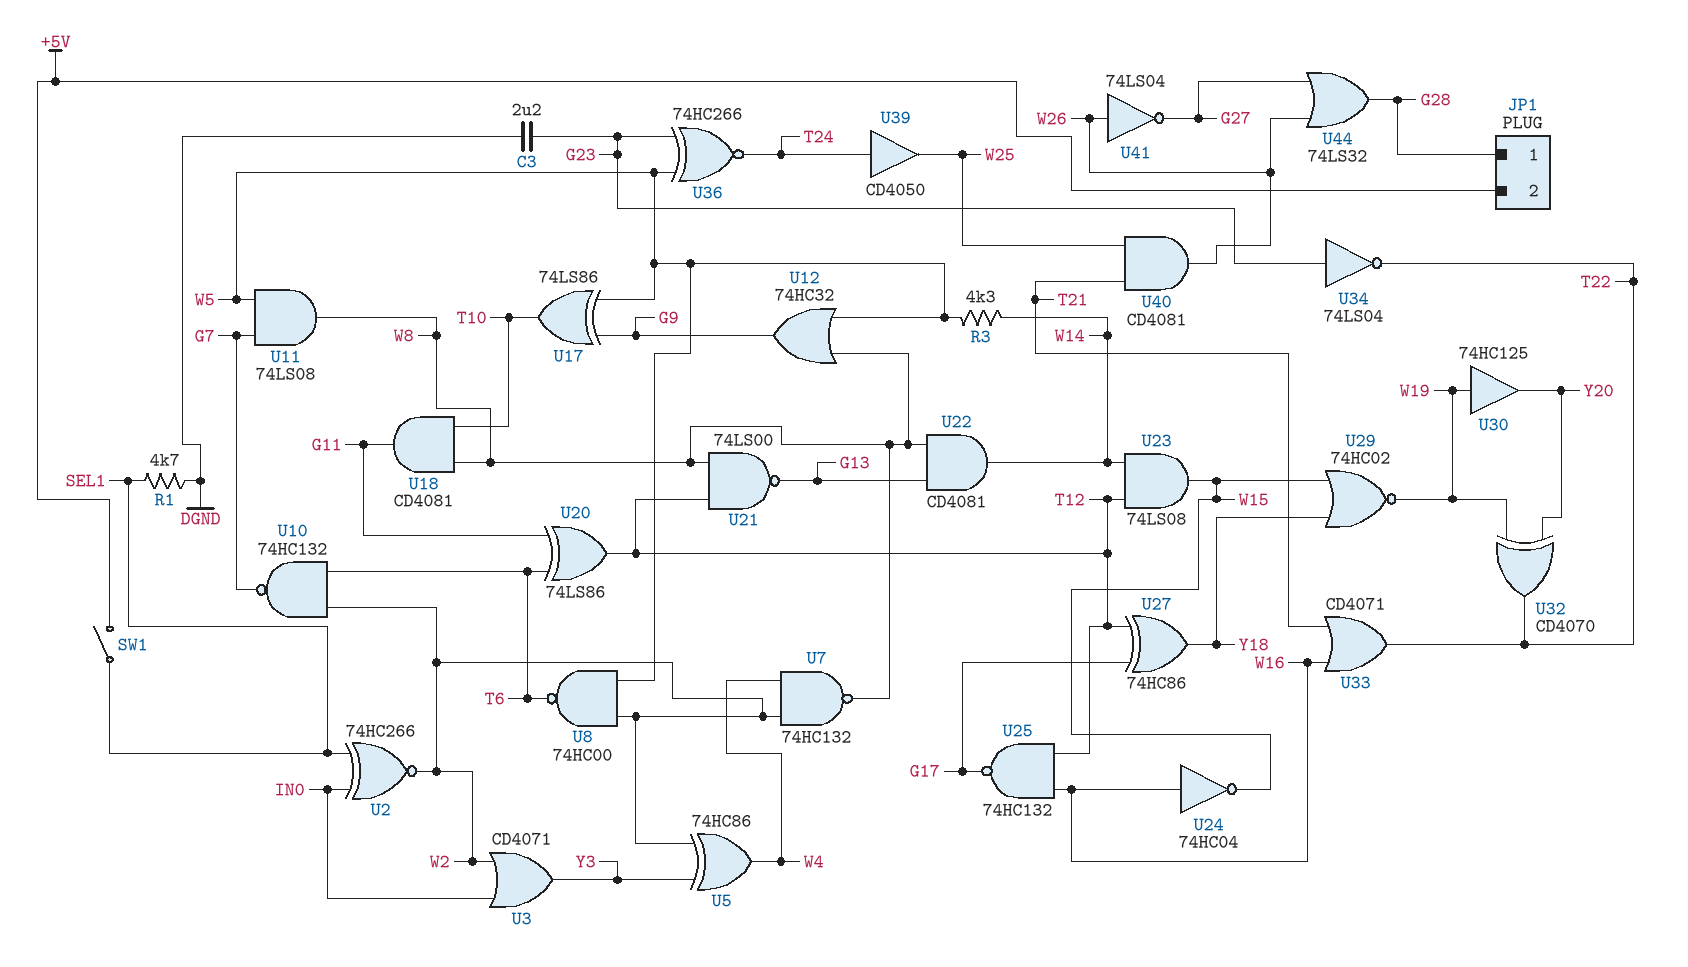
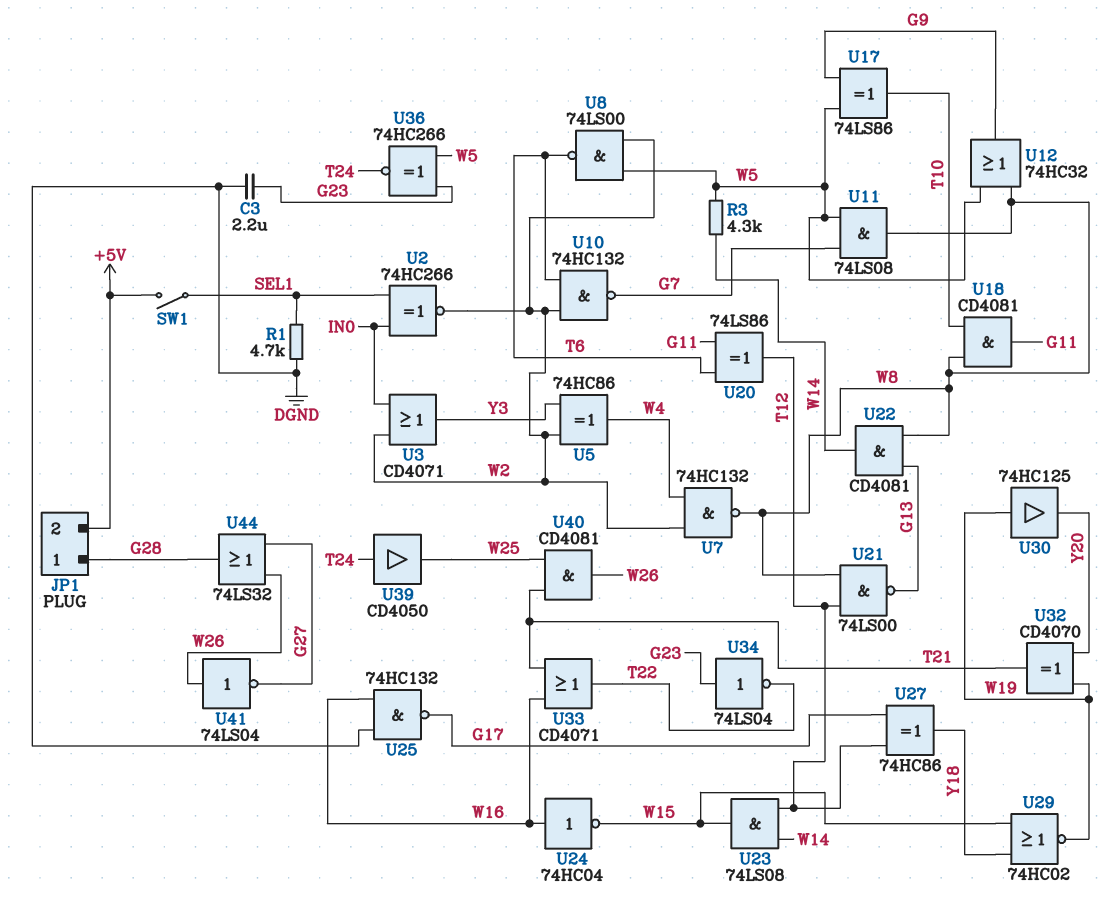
U8: NAND 74HC00 (in W2, in W5, out T6) -> NAND 74LS00 (in W2, in W5, out T6)
U25: NAND 74HC132 (in T12, in W16, out G17) -> NAND 74HC132 (in DGND, in W16, out G17)
U32: XOR CD4070 (in W19, in Y20, out T22) -> XOR CD4070 (in W19, in Y20, out T21)

